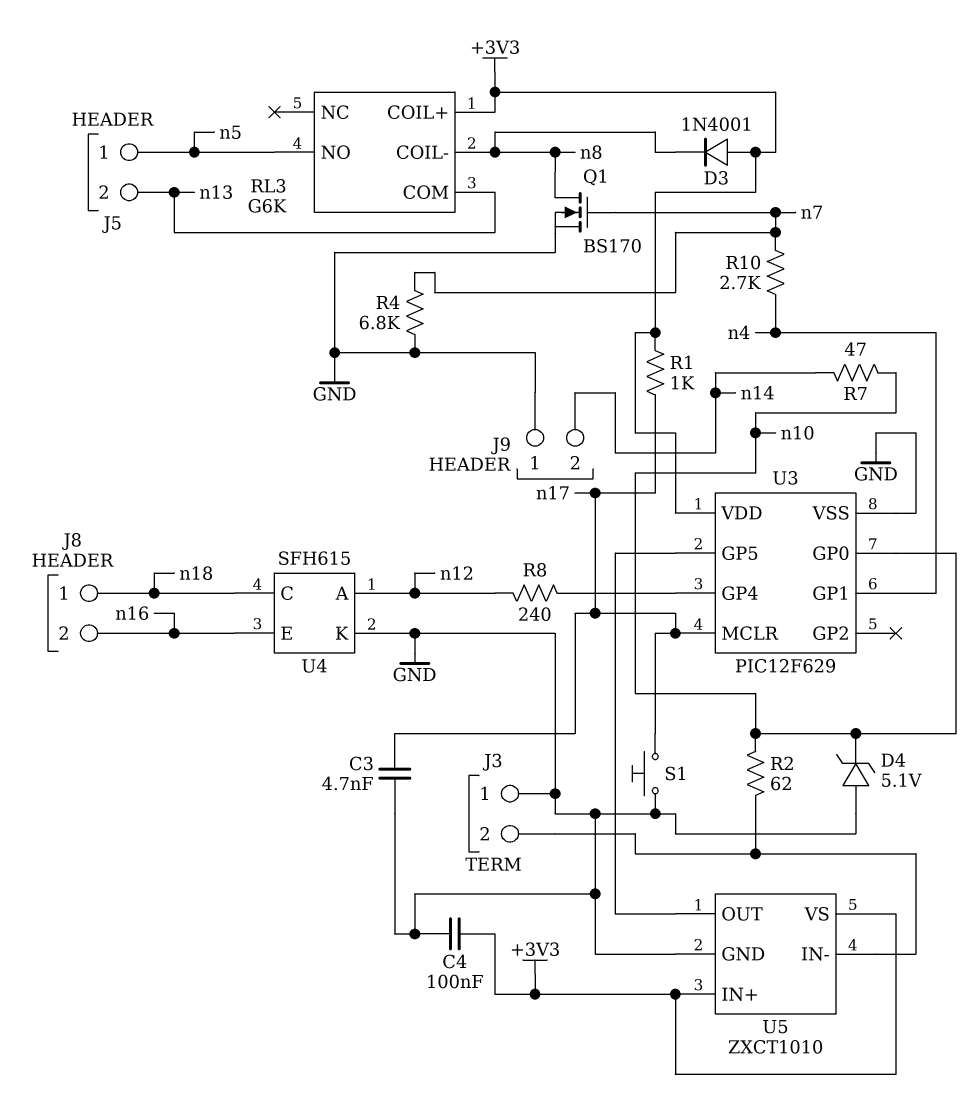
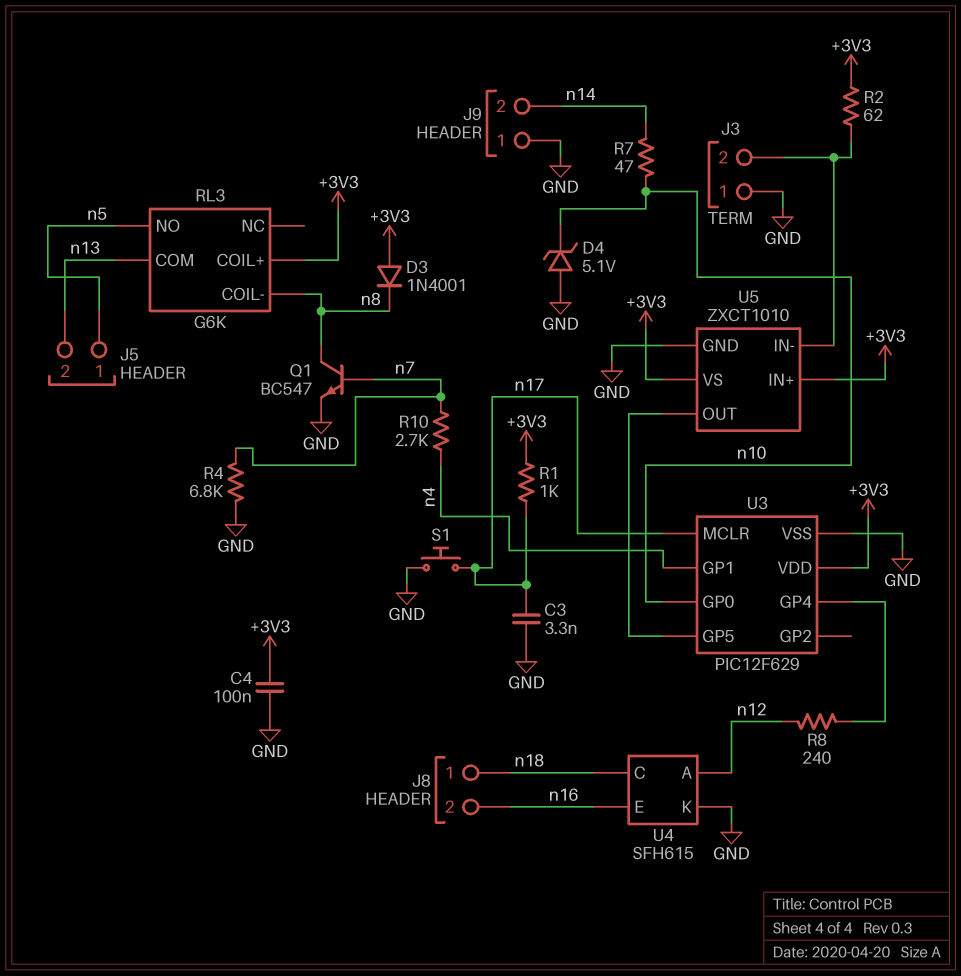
C3: 4.7nF (GND, n17) -> 3.3nF (GND, n17)
Q1: NMOS BS170 (G n7, D n8, S GND) -> NPN BC547 (B n7, C n8, E GND)
R2: 62 (J3/2, n10) -> 62 (+3V3, J3/2)

